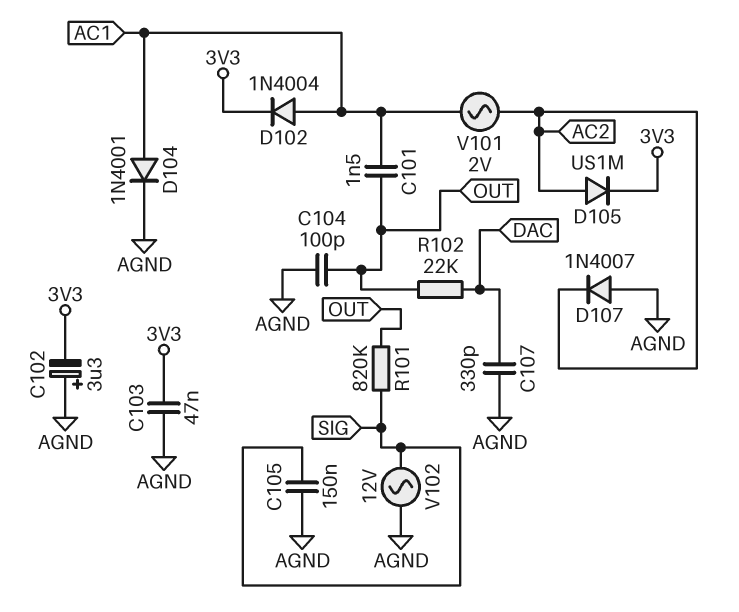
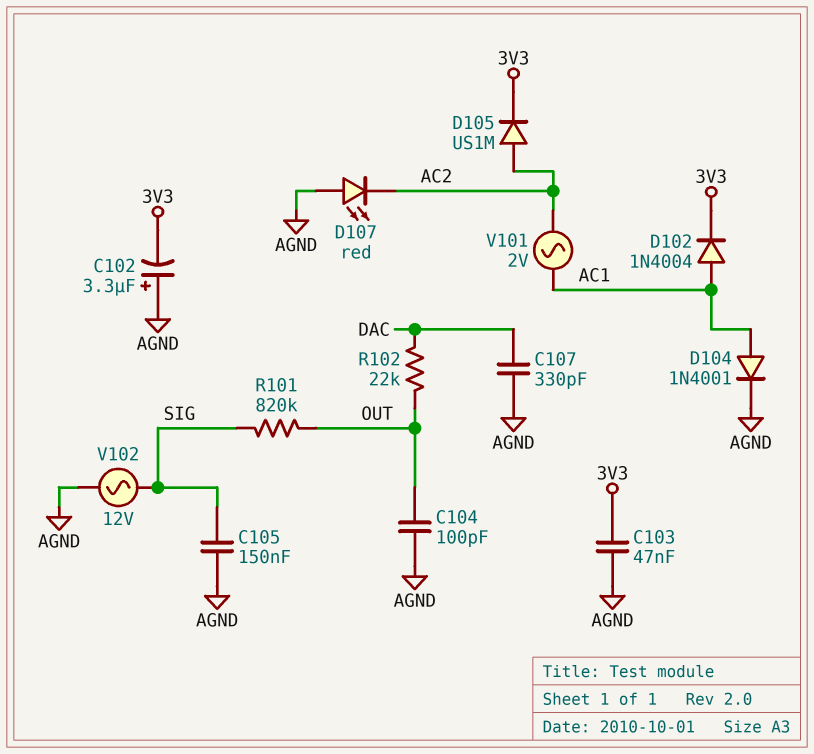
C101: 1.5nF (AC1, OUT) -> none
D107: diode 1N4007 (A AGND, K AC2) -> LED red (A AGND, K AC2)

